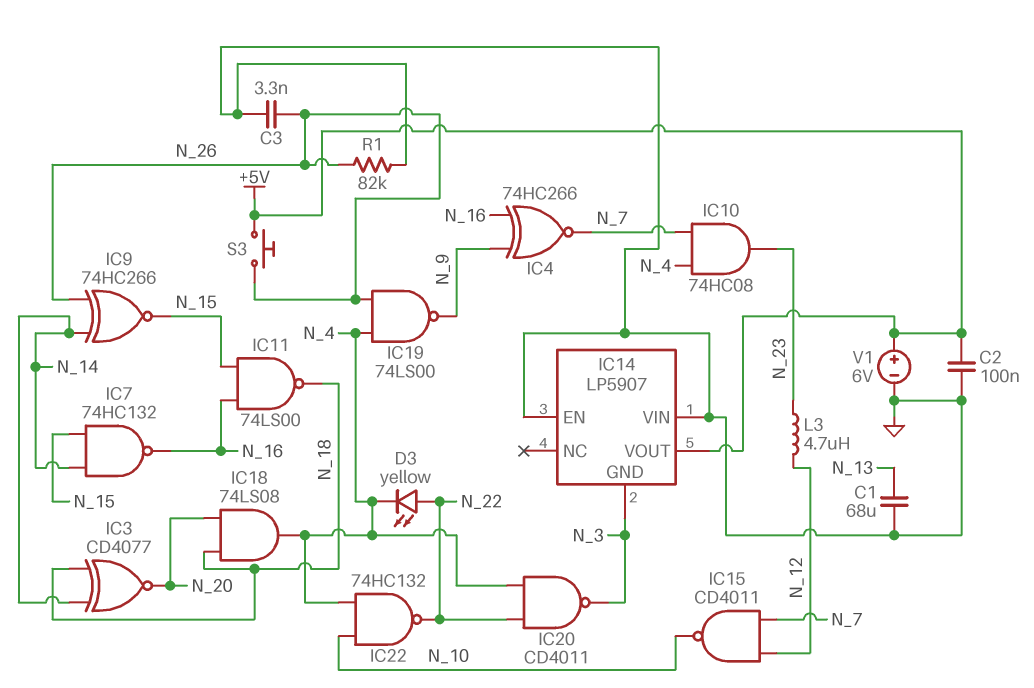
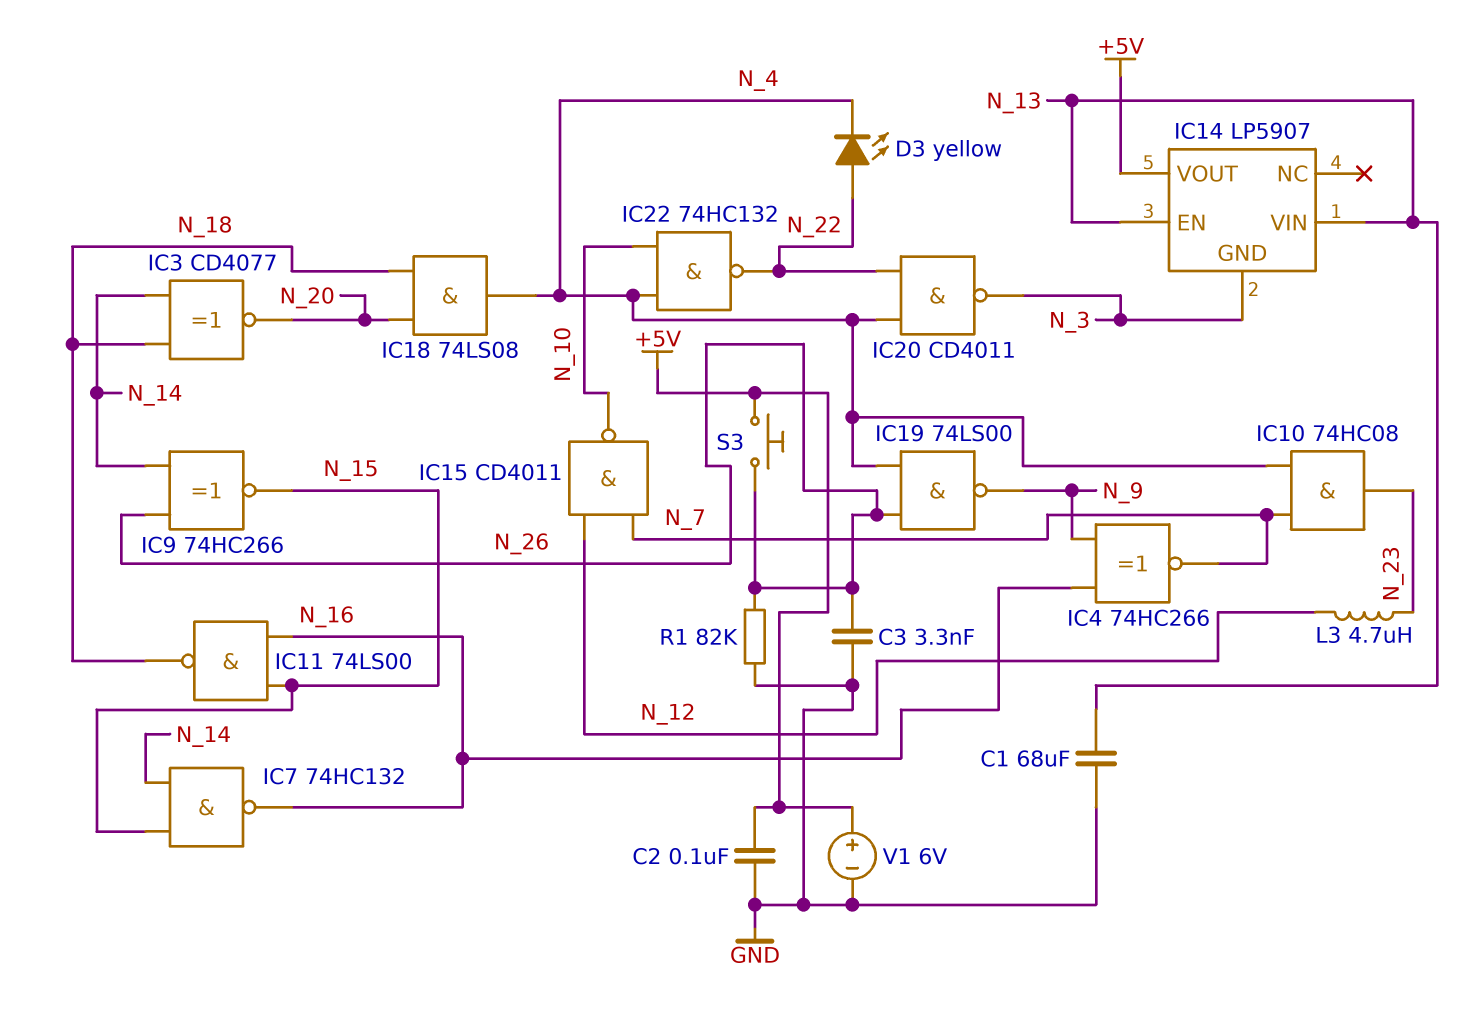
IC14 pin EN: GND -> N_13
IC14 pin VIN: GND -> N_13

